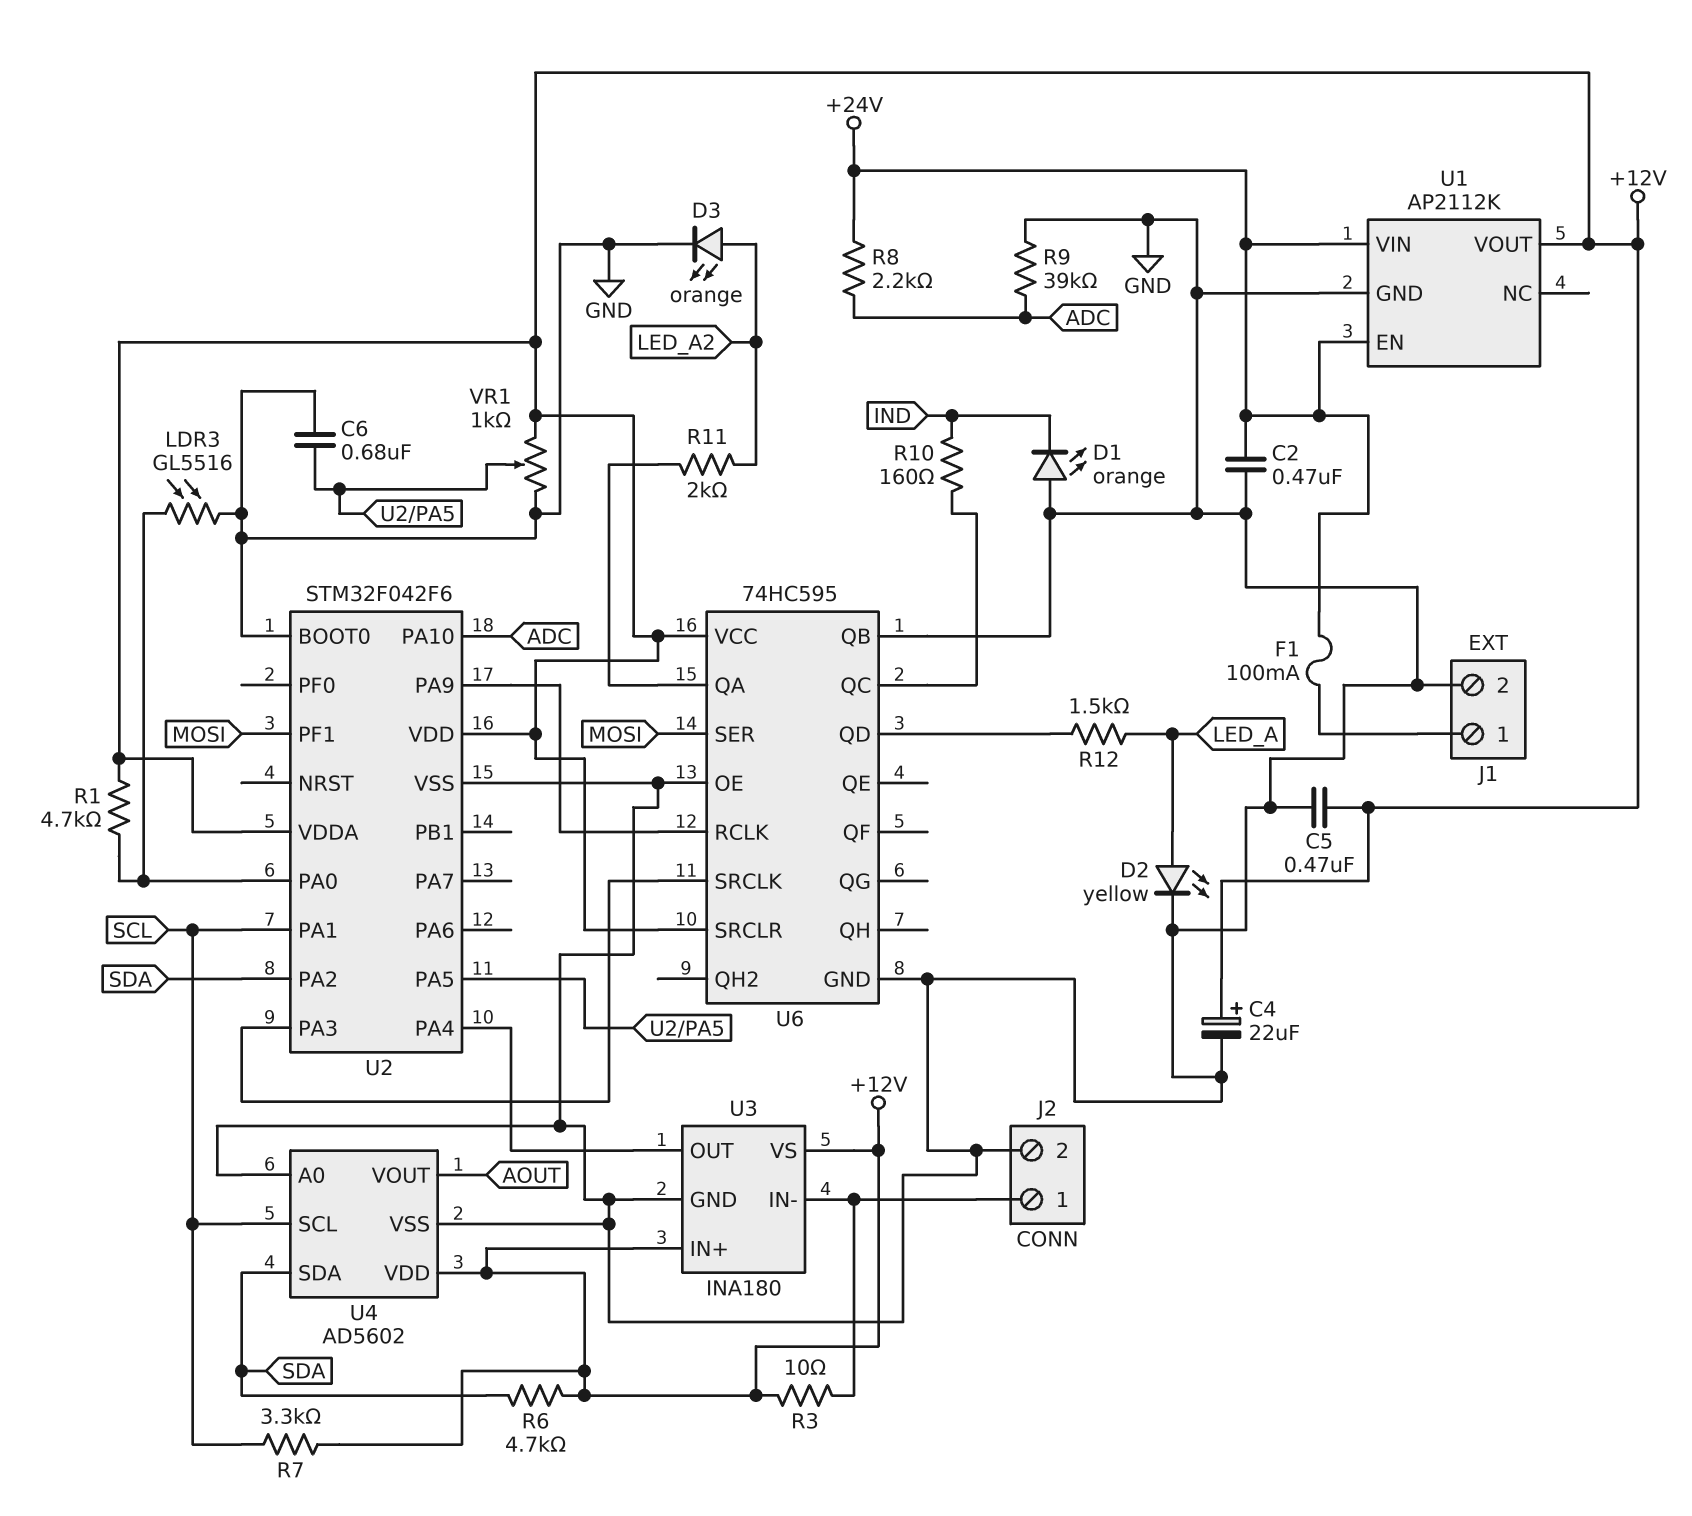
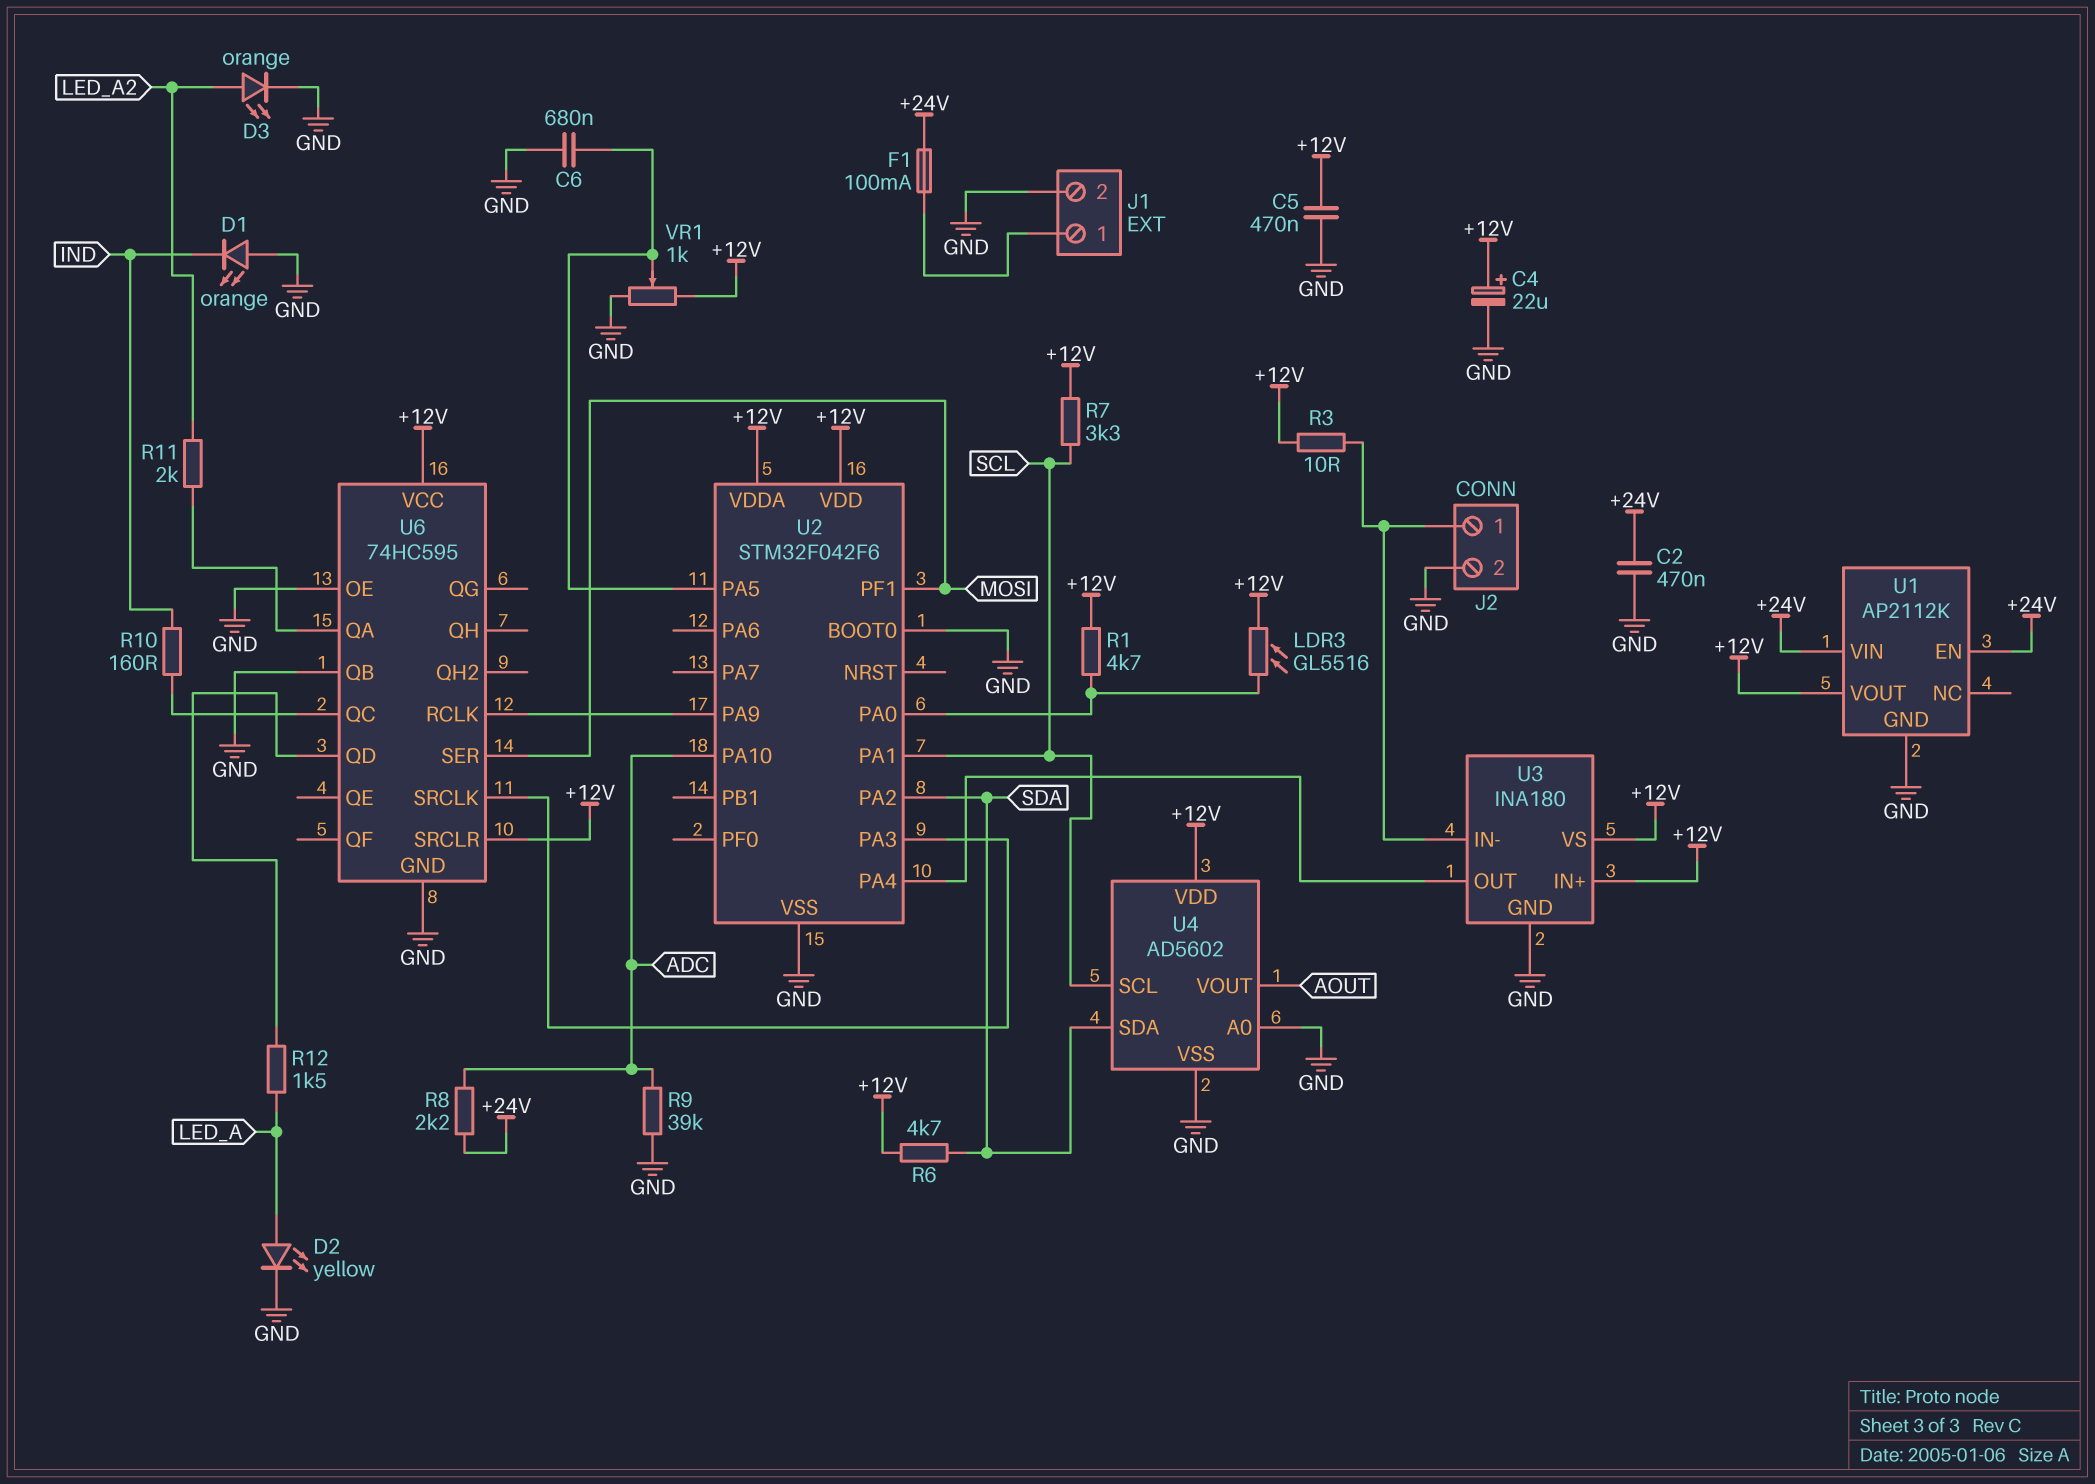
LDR3: GL5516 (GND, U2/PA0) -> GL5516 (+12V, U2/PA0)

